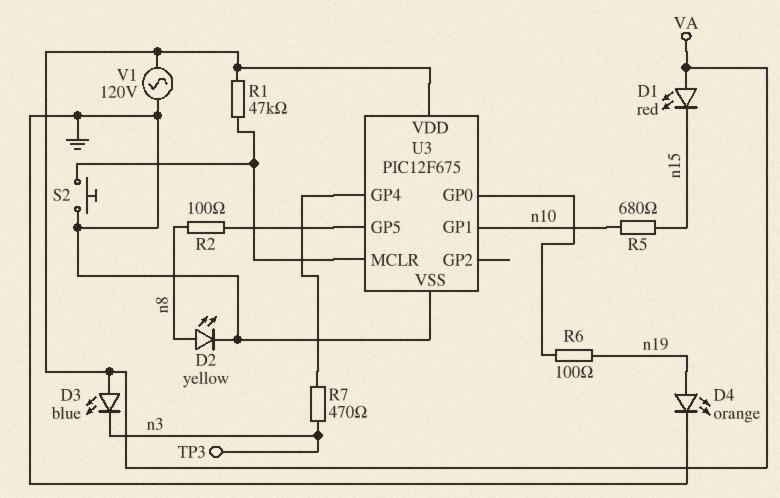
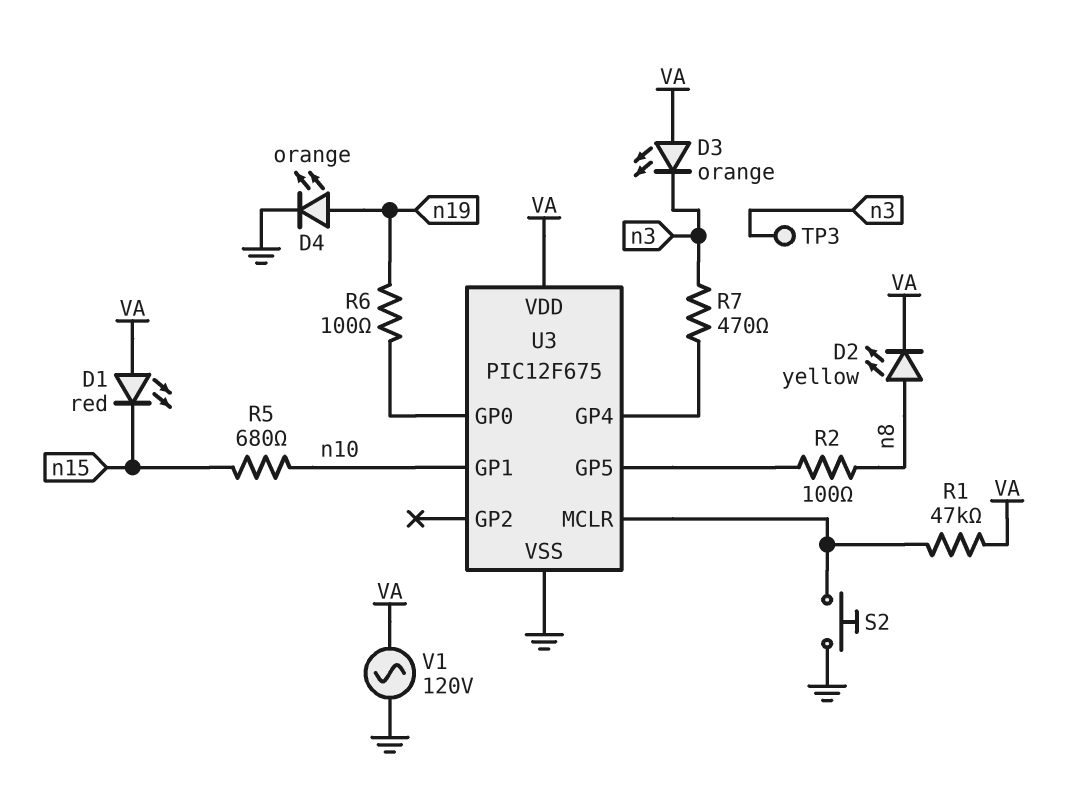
D2: LED yellow (A n8, K GND) -> LED yellow (A n8, K VA)
D3: LED blue (A VA, K n3) -> LED orange (A VA, K n3)

